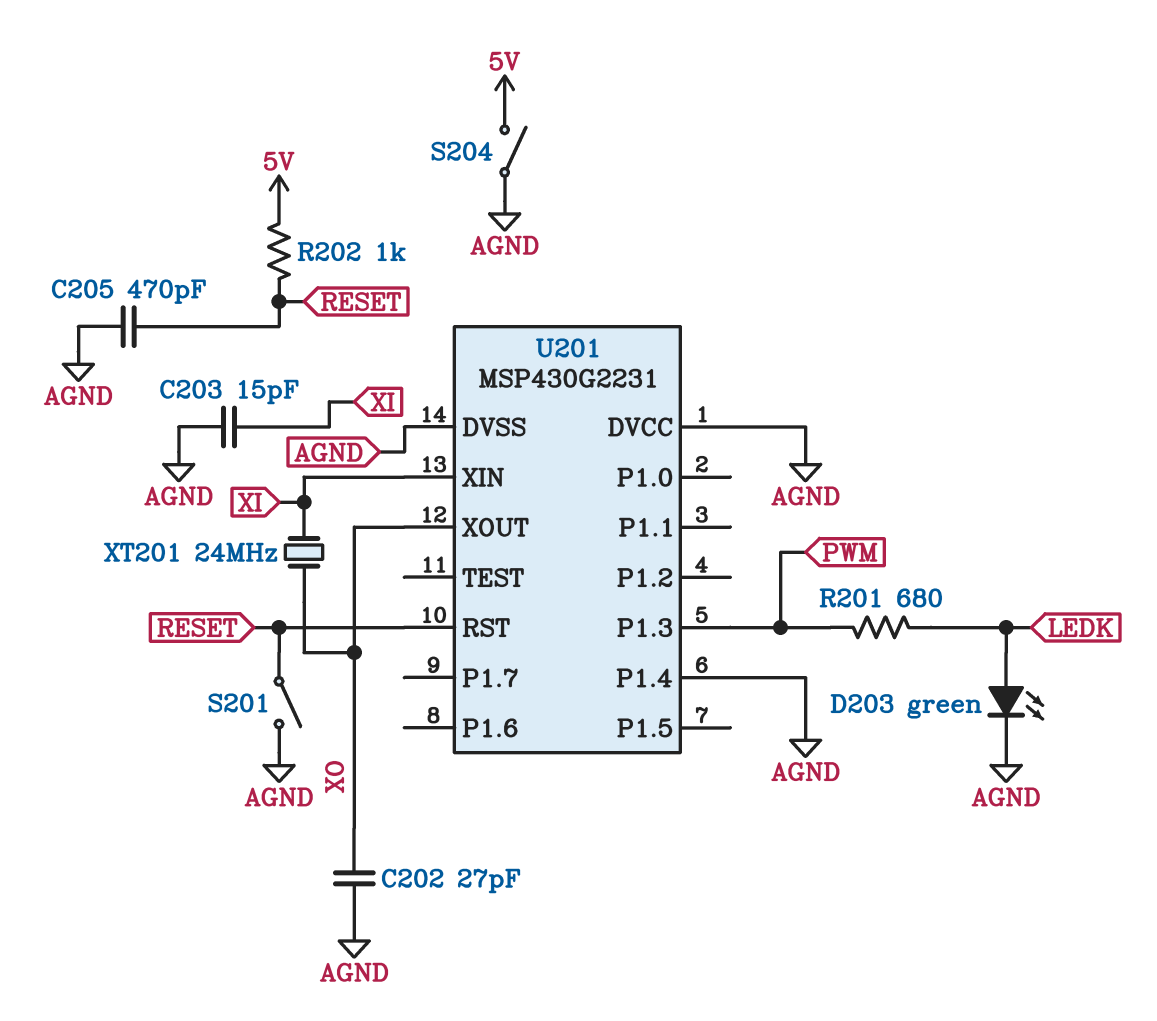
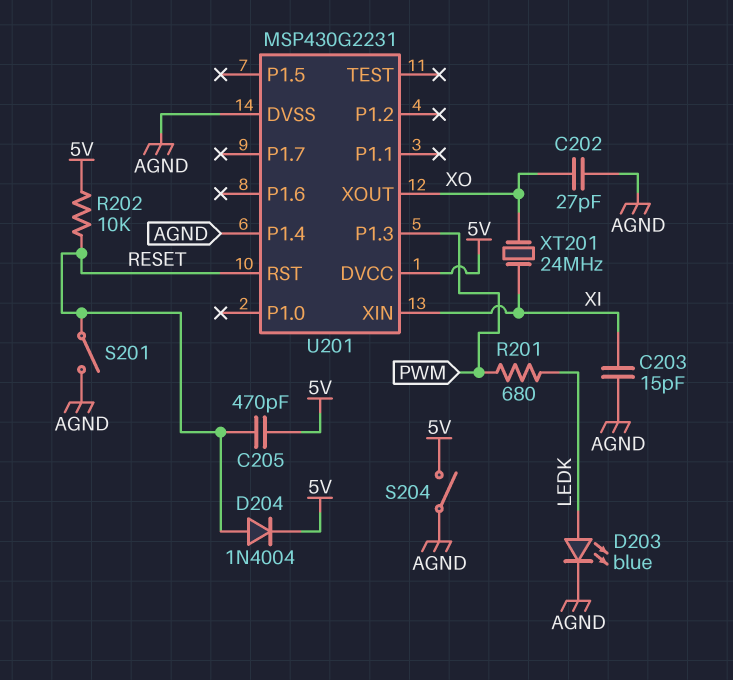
C205: 470pF (AGND, RESET) -> 470pF (5V, RESET)
D203: LED green (A LEDK, K AGND) -> LED blue (A LEDK, K AGND)
D204: none -> diode 1N4004 (A RESET, K 5V)
R202: 1k (5V, RESET) -> 10k (5V, RESET)
U201 pin DVCC: AGND -> 5V

